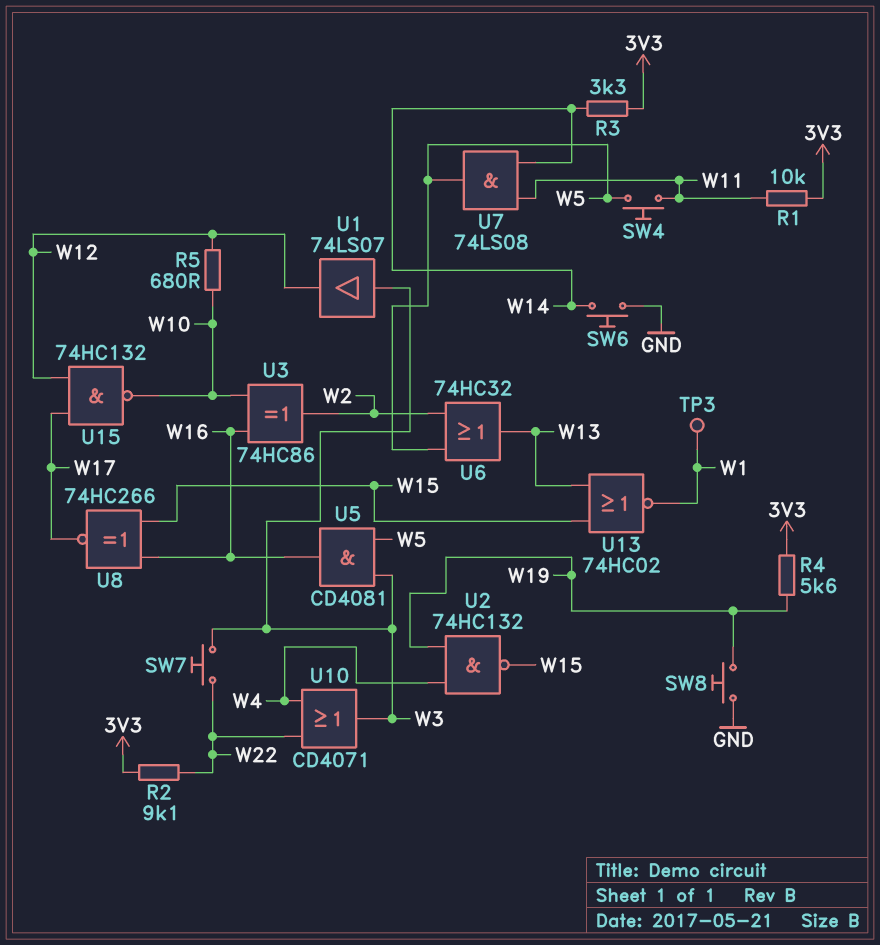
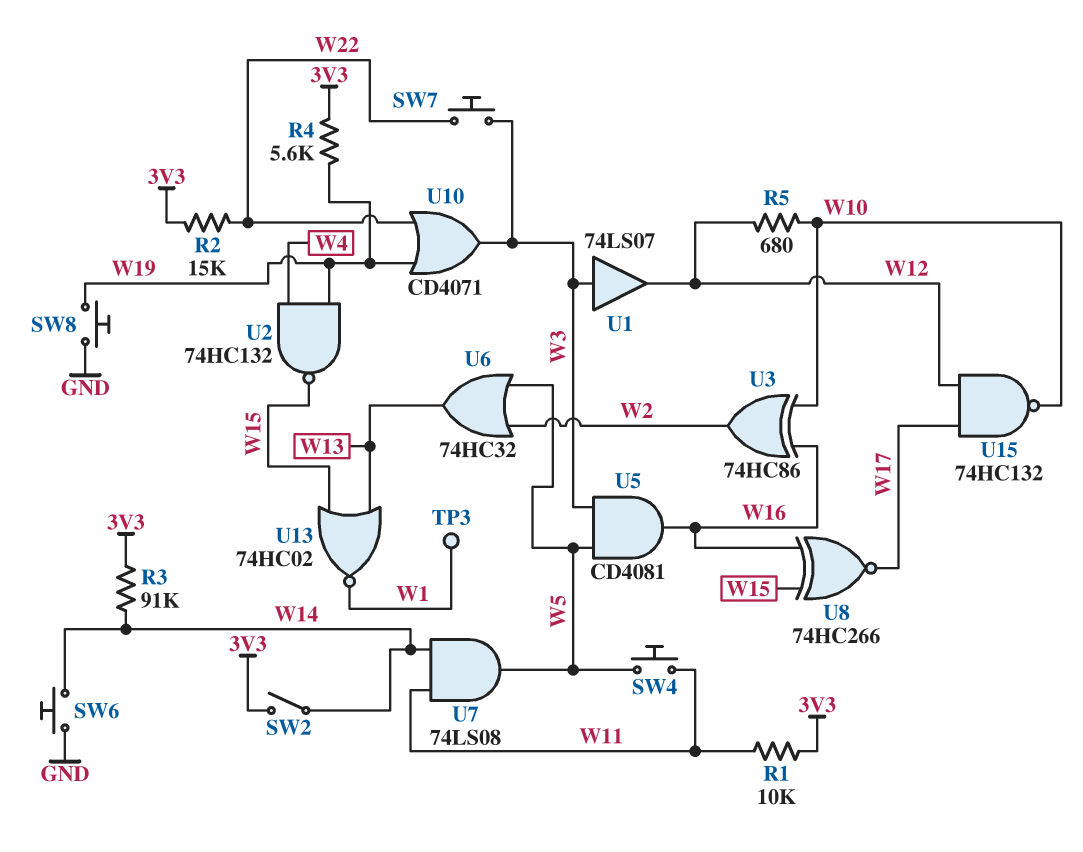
R2: 9.1k (3V3, W22) -> 15k (3V3, W22)
R3: 3.3k (3V3, W14) -> 91k (3V3, W14)
SW2: none -> switch (3V3, W14)
U10: OR CD4071 (in W4, in W22, out W3) -> OR CD4071 (in W19, in W22, out W3)

